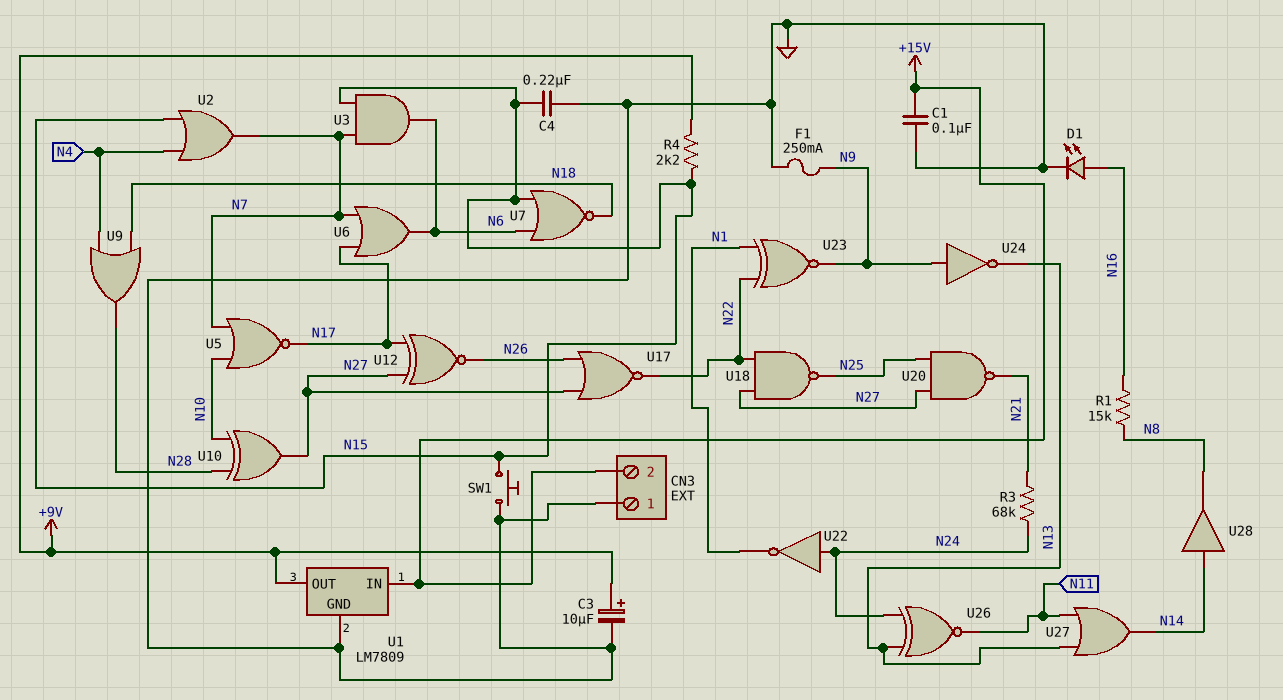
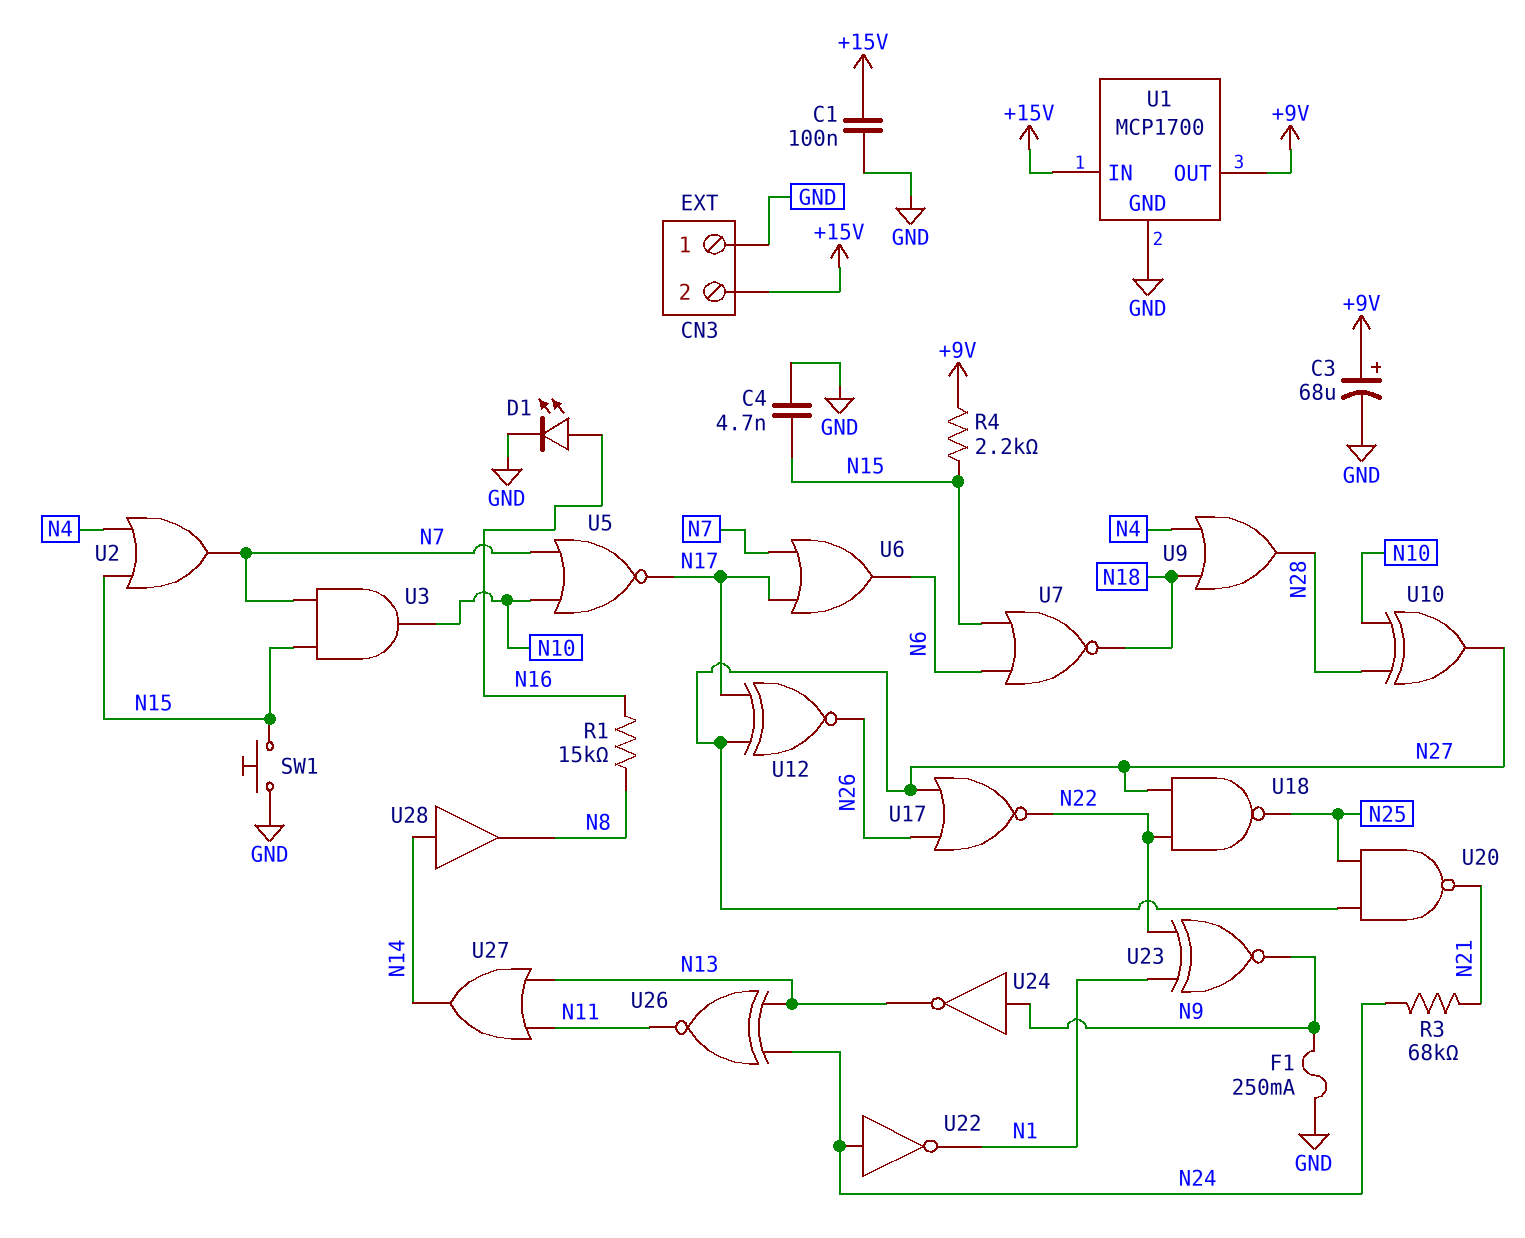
C3: 10uF (plus +9V, minus GND) -> 68uF (plus +9V, minus GND)
C4: 220nF (GND, N15) -> 4.7nF (GND, N15)
U1: LM7809 -> MCP1700
U3: AND (in N7, in N15, out N6) -> AND (in N7, in N15, out N10)

